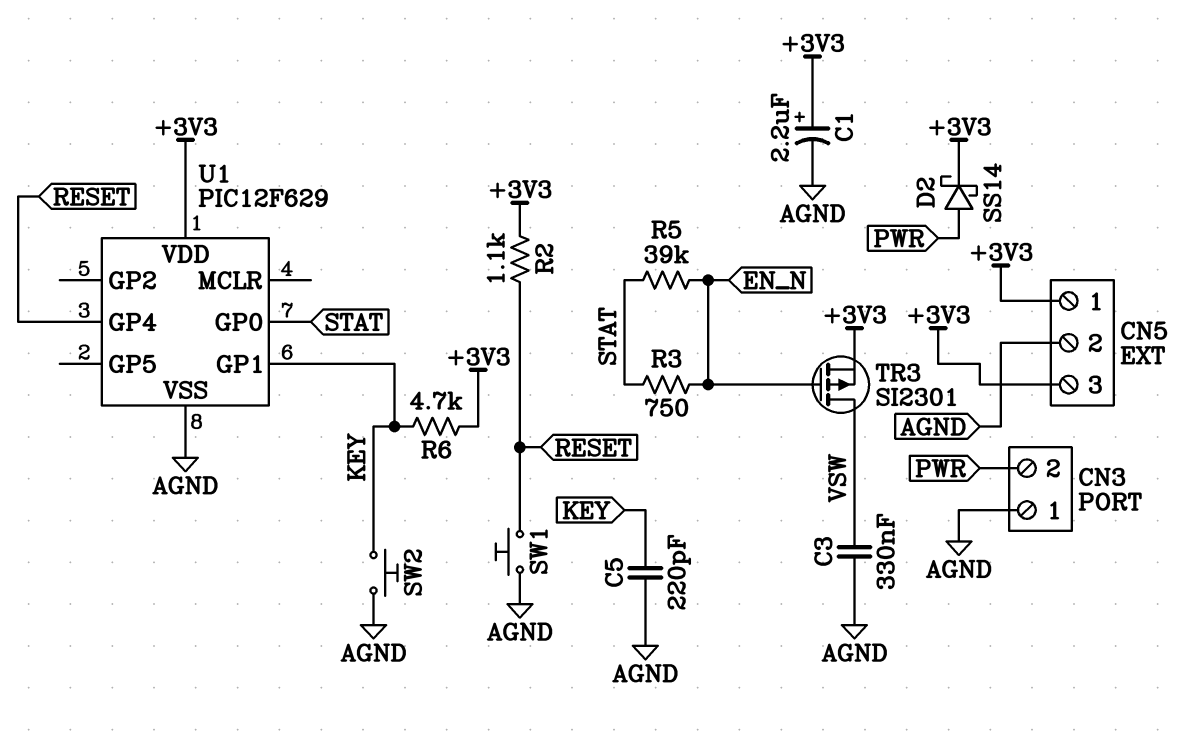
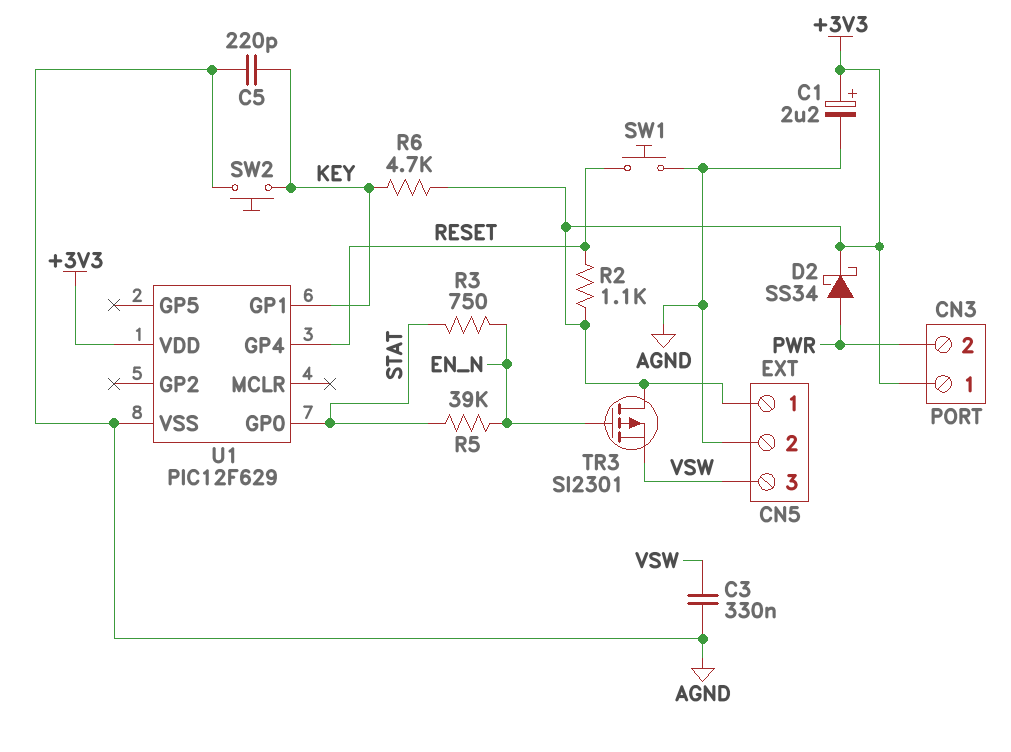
CN3 pin 1: AGND -> +3V3
CN5 pin 3: +3V3 -> VSW
D2: schottky SS14 (A PWR, K +3V3) -> schottky SS34 (A PWR, K +3V3)
TR3: PMOS SI2301 (G EN_N, D VSW, S +3V3) -> PMOS SI2301 (G EN_N, D +3V3, S VSW)

